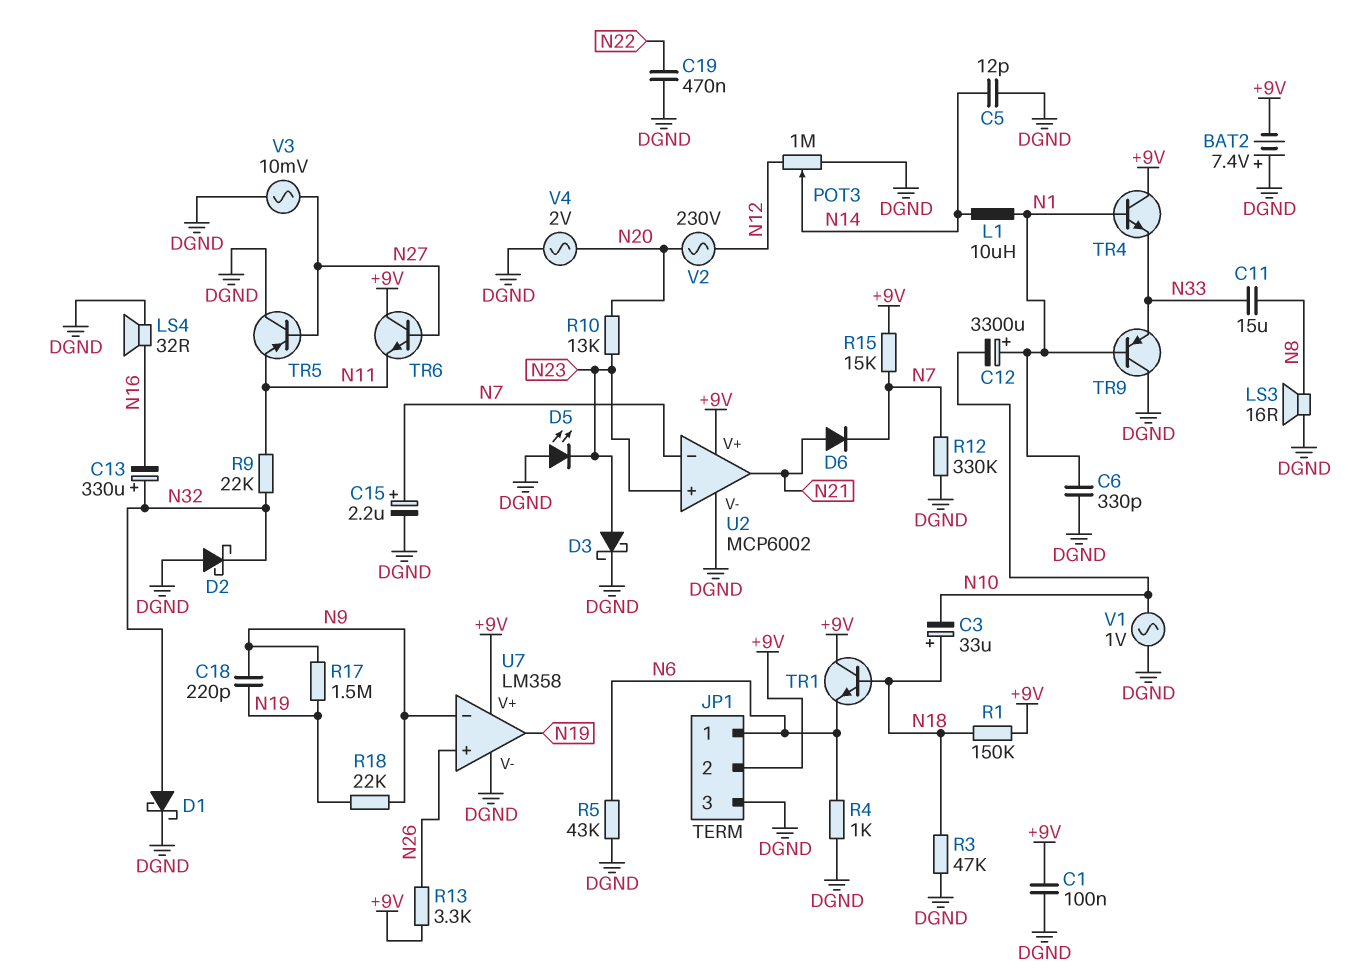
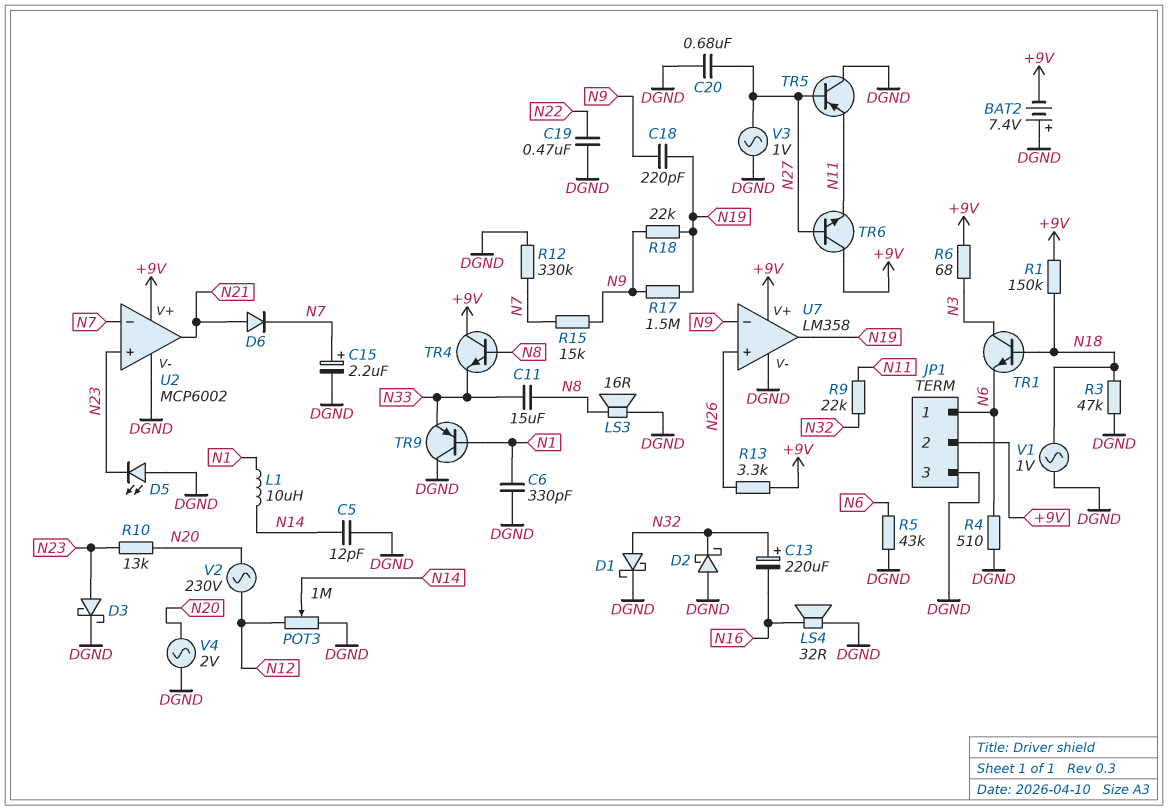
C1: 100nF (+9V, DGND) -> none
C3: 33uF (plus N18, minus N10) -> none
C12: 3300uF (plus N1, minus N10) -> none
C13: 330uF (plus N32, minus N16) -> 220uF (plus N32, minus N16)
C20: none -> 680nF (DGND, N27)
R4: 1k (DGND, N6) -> 510 (DGND, N6)
R6: none -> 68 (+9V, N3)
R15: 15k (+9V, N7) -> 15k (N7, N9)
TR1: NPN (B N18, C +9V, E N6) -> NPN (B N18, C N3, E N6)
TR4: NPN (B N1, C +9V, E N33) -> NPN (B N8, C +9V, E N33)
V1: AC 1V (DGND, N10) -> AC 1V (DGND, N18)
V3: AC 10mV (DGND, N27) -> AC 1V (DGND, N27)

